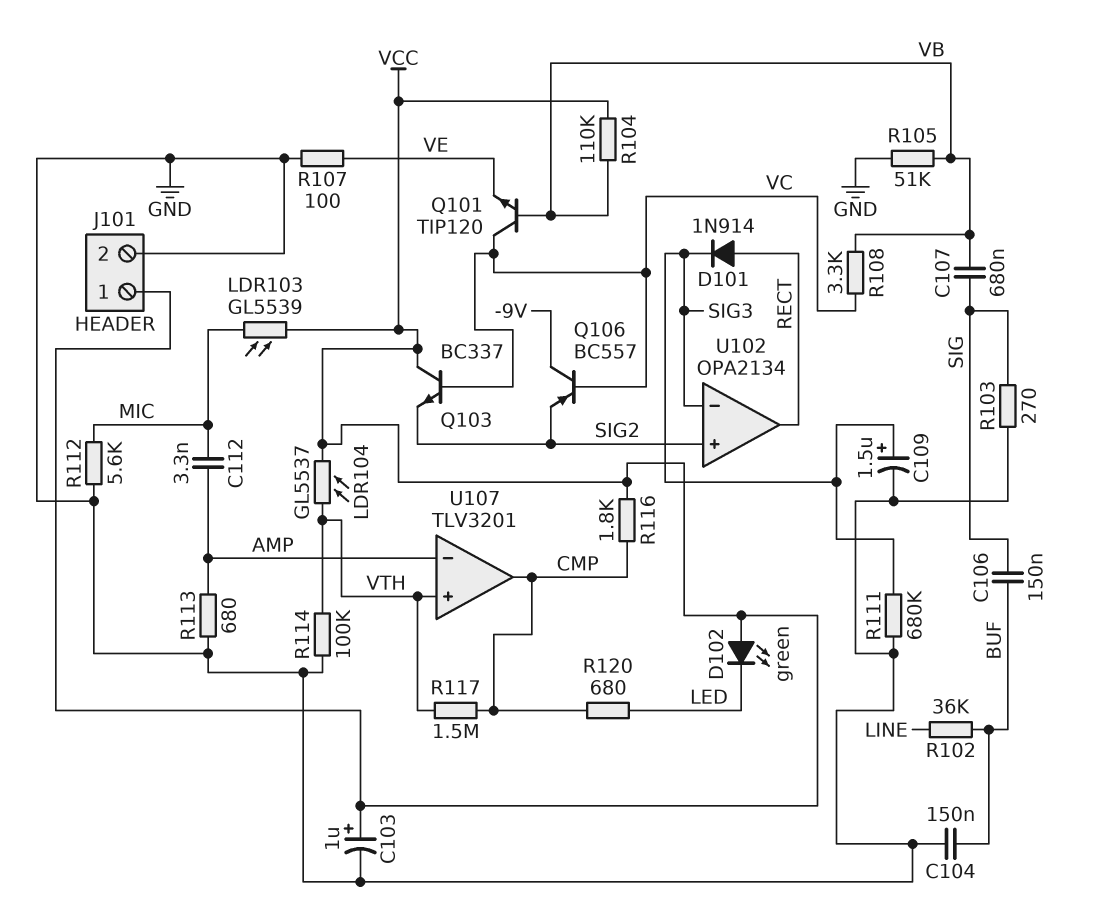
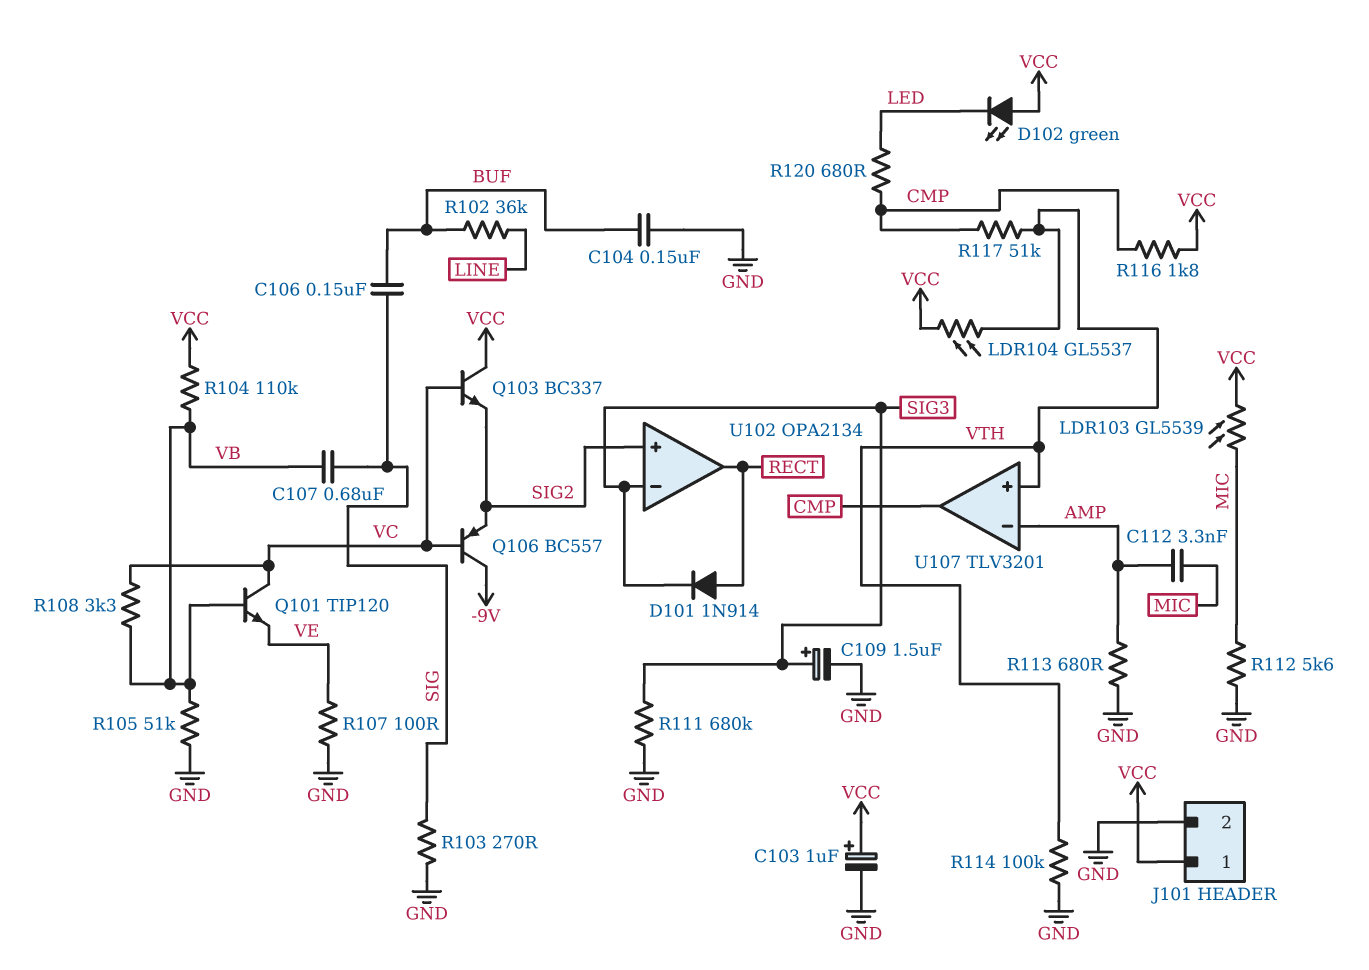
R117: 1.5M (CMP, VTH) -> 51k (CMP, VTH)

